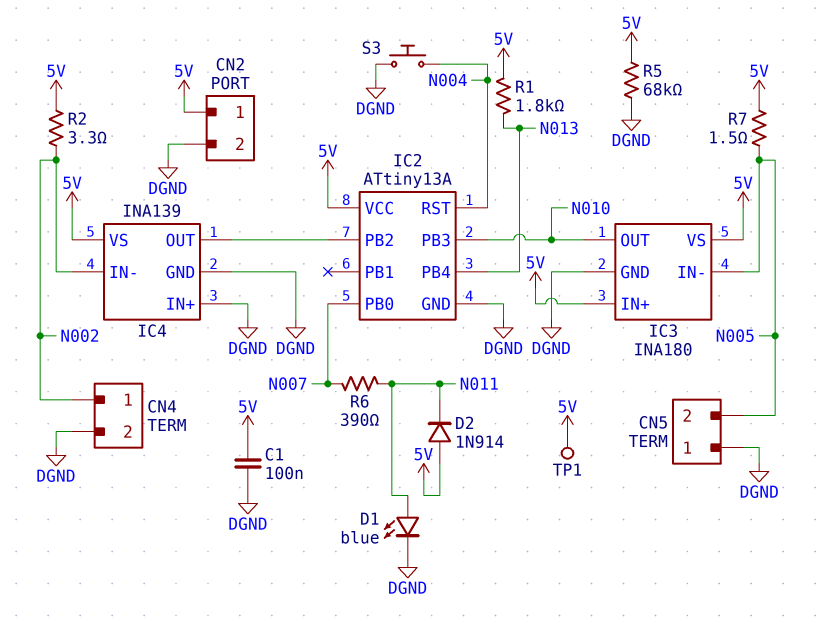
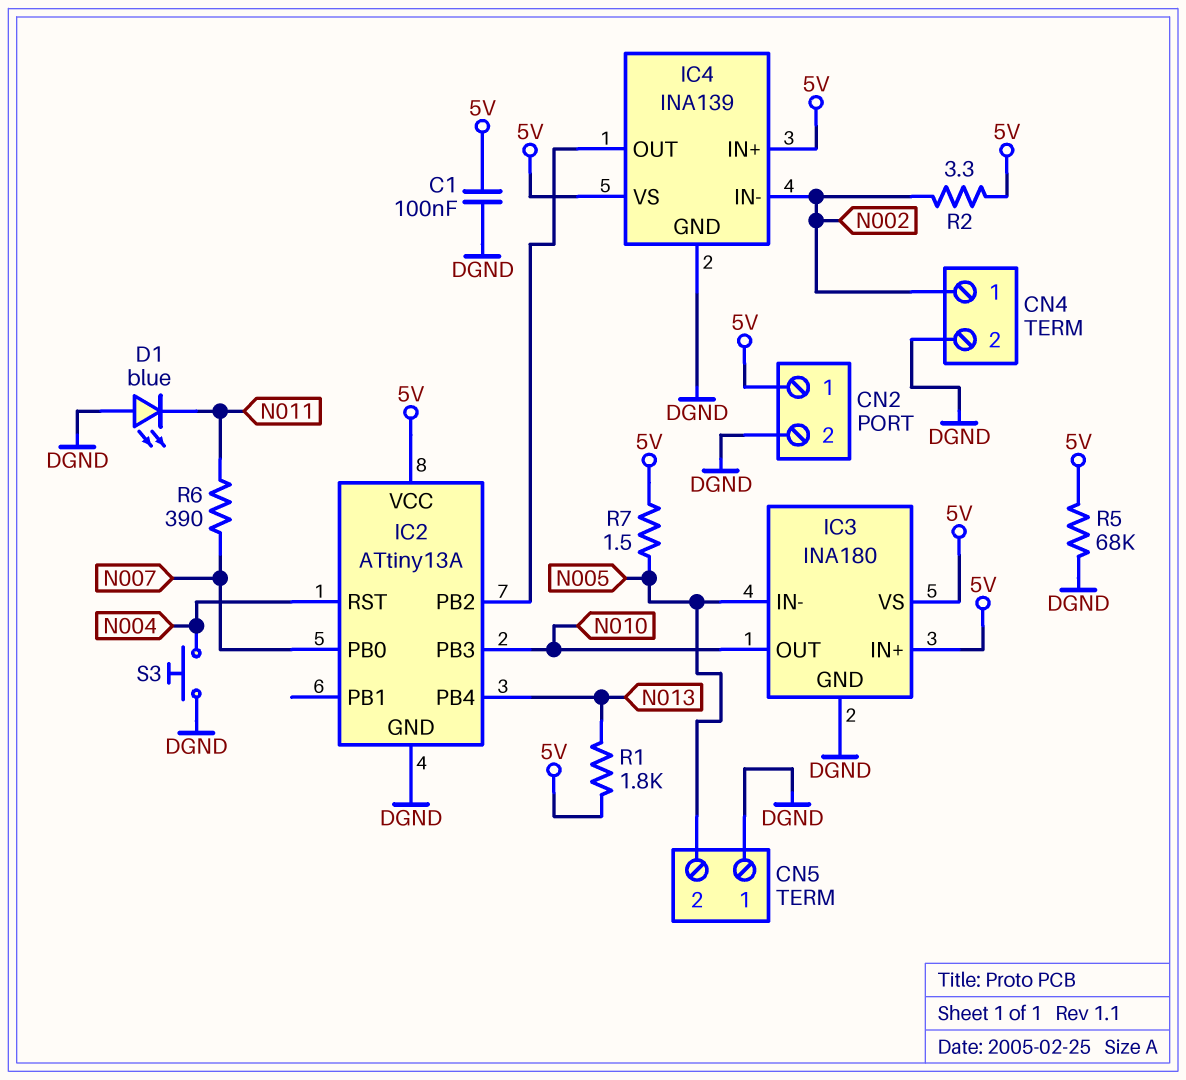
D1: LED blue (A N011, K DGND) -> LED blue (A DGND, K N011)
D2: diode 1N914 (A 5V, K N011) -> none
IC4 pin IN+: DGND -> 5V
TP1: test point (5V) -> none

